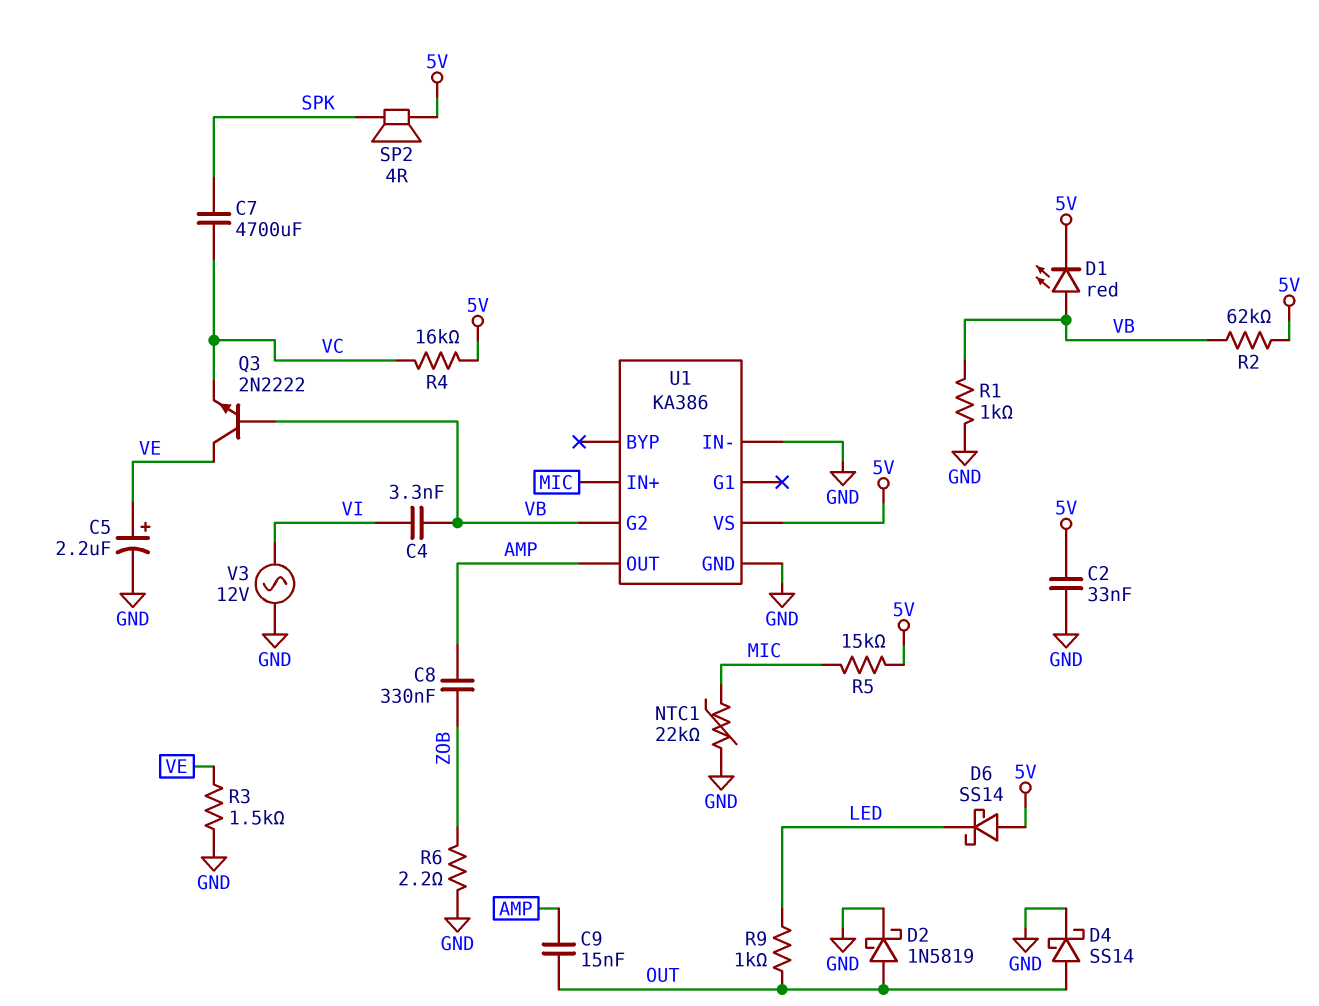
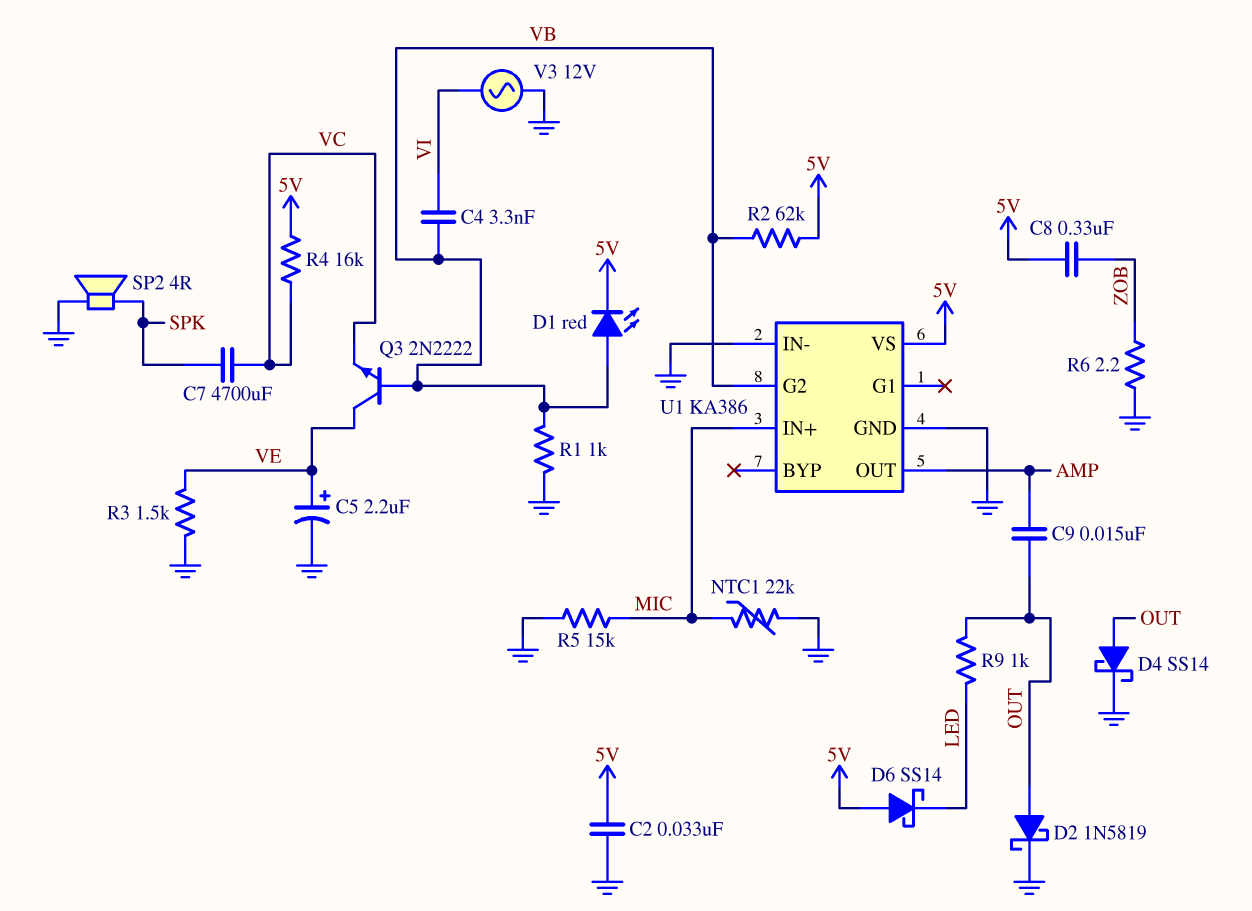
C8: 330nF (AMP, ZOB) -> 330nF (5V, ZOB)
R5: 15k (5V, MIC) -> 15k (GND, MIC)
SP2: speaker 4R (5V, SPK) -> speaker 4R (GND, SPK)

